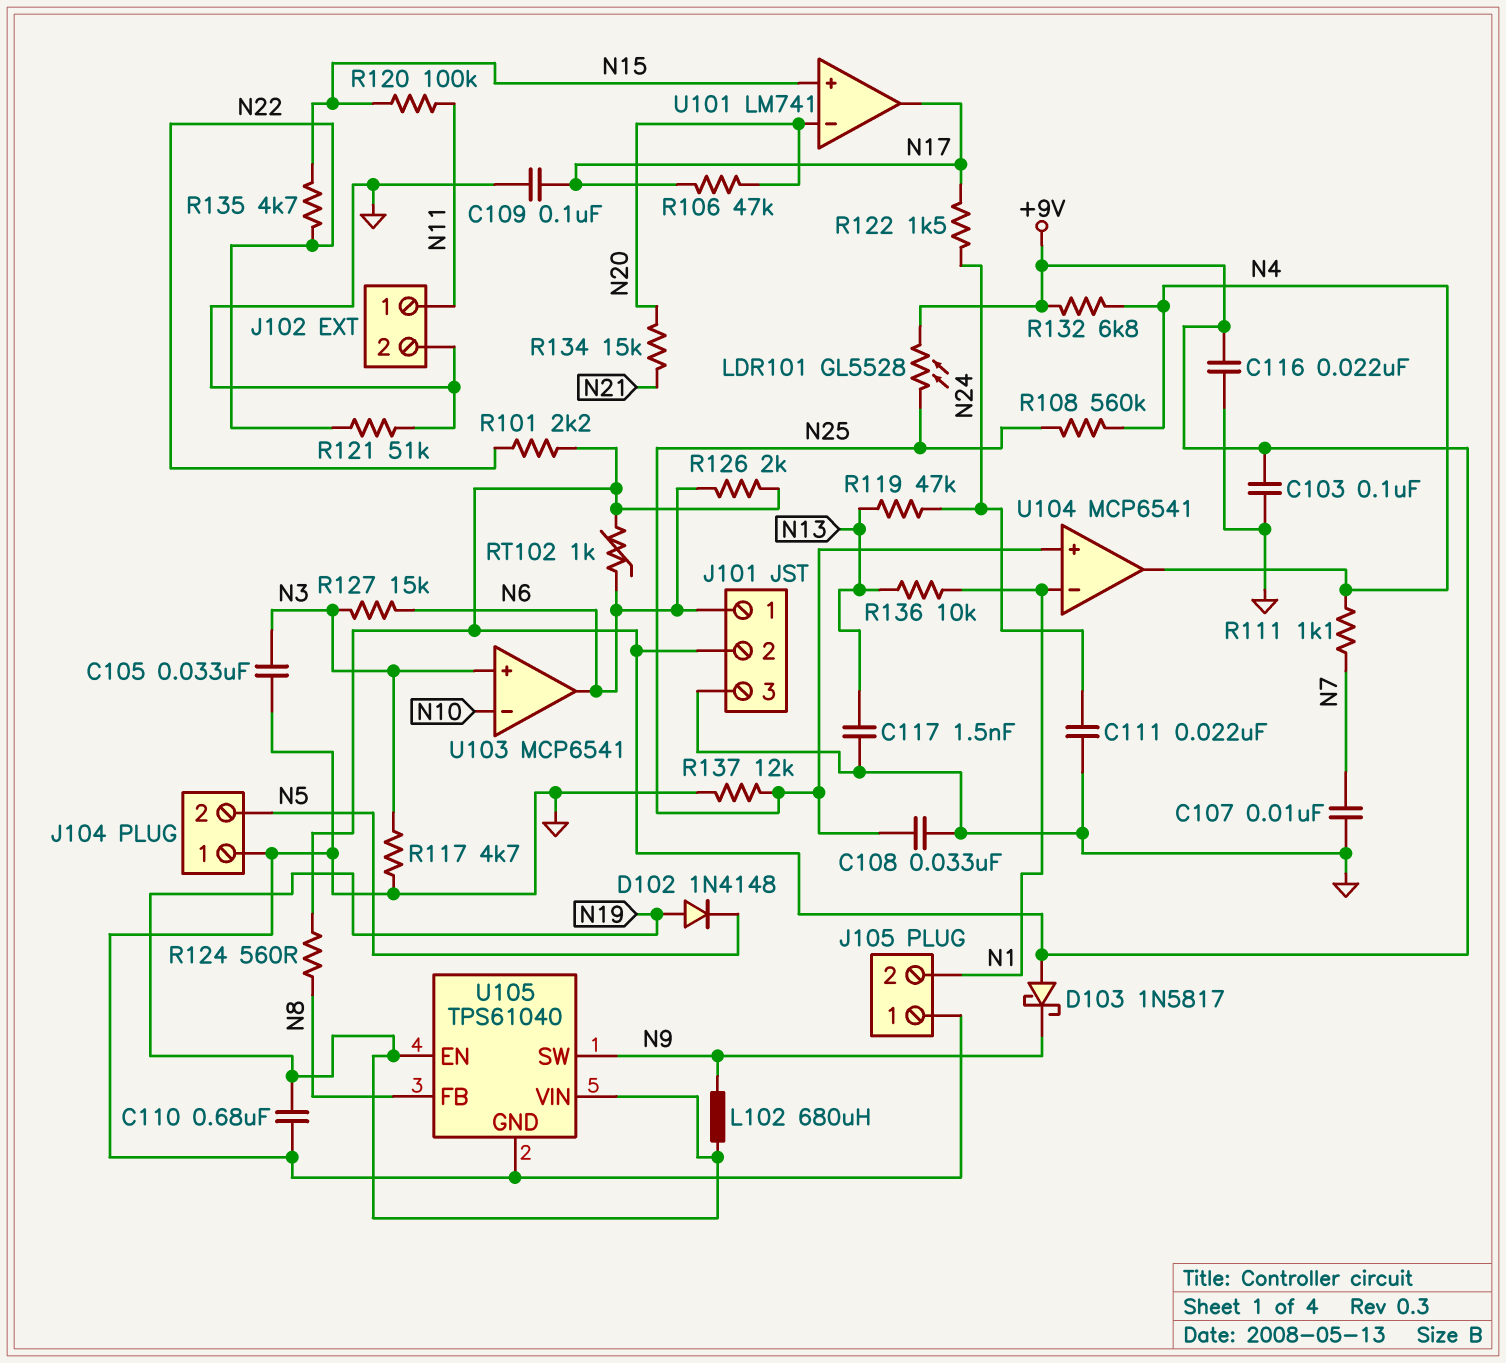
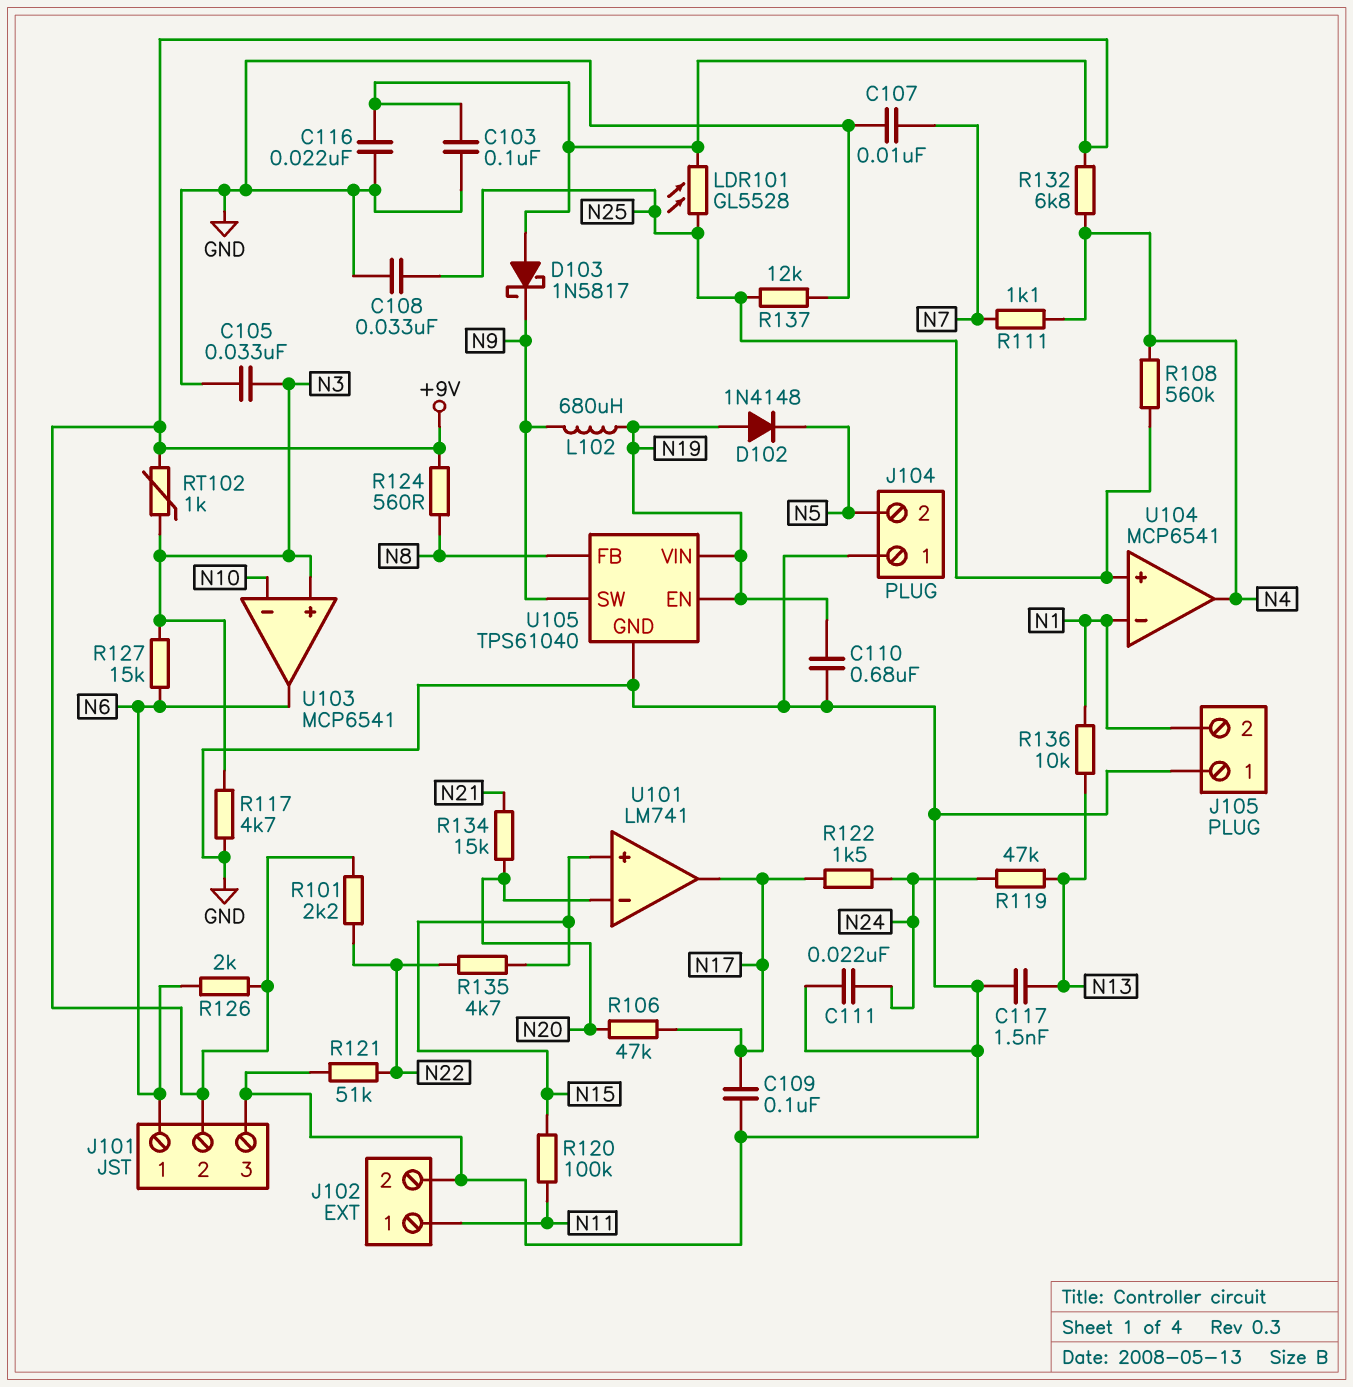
RT102: 1k (+9V, N6) -> 1k (+9V, N3)

